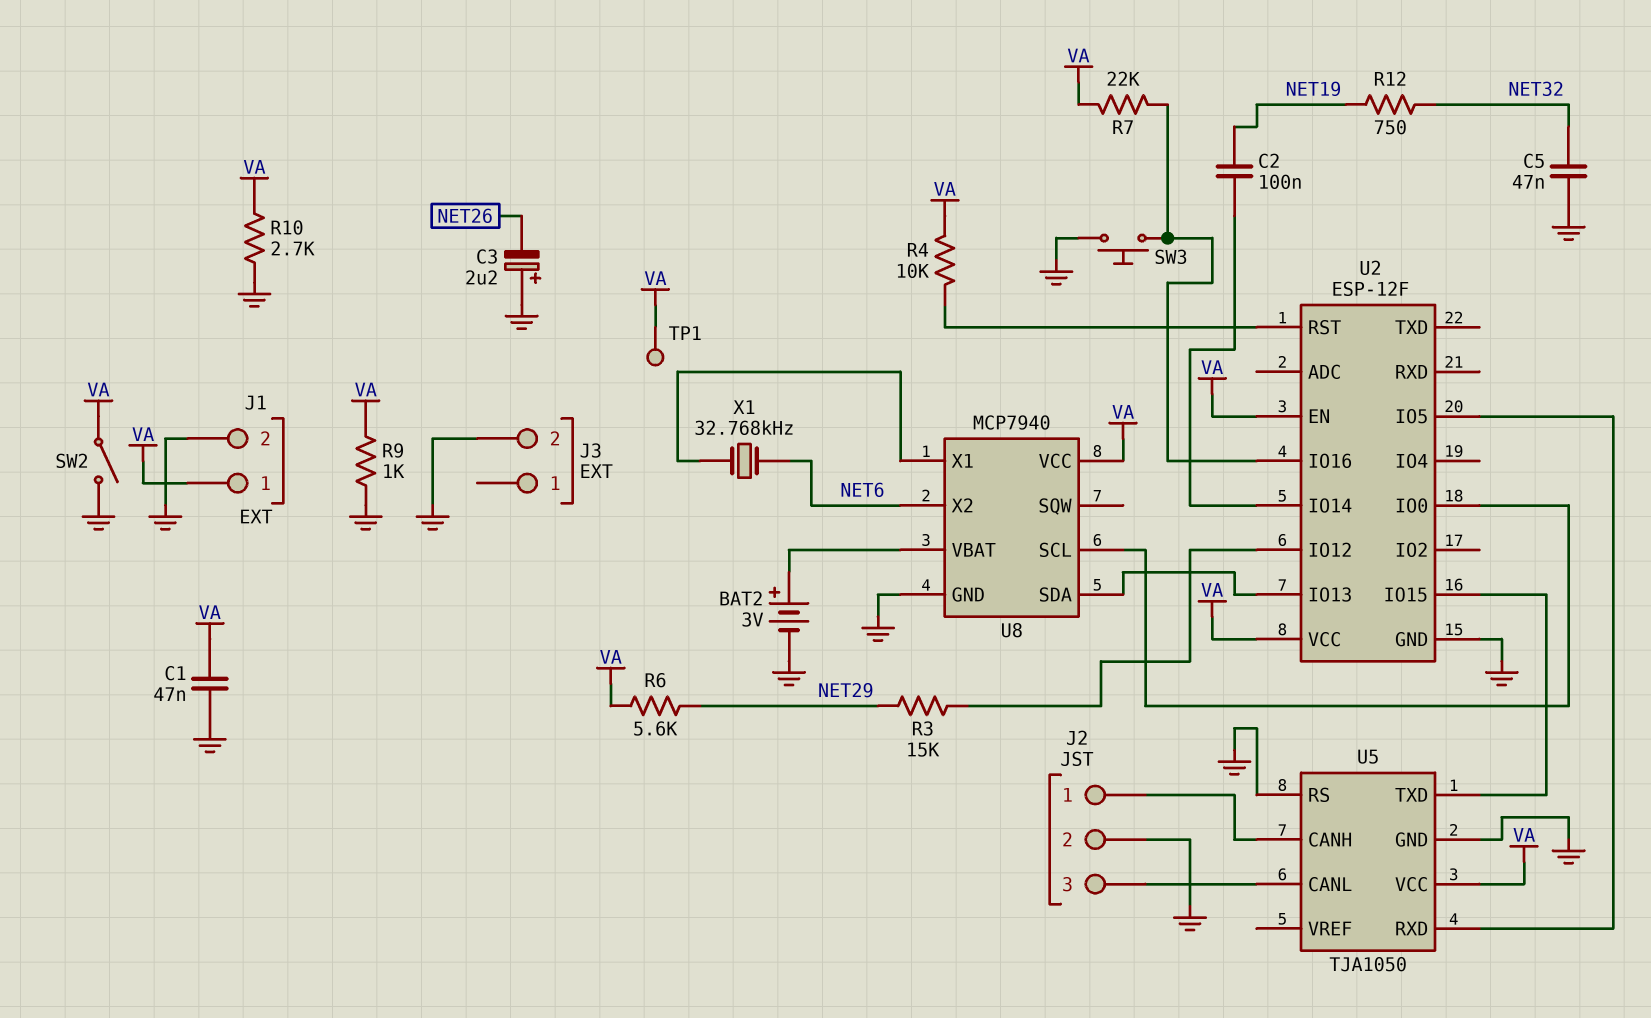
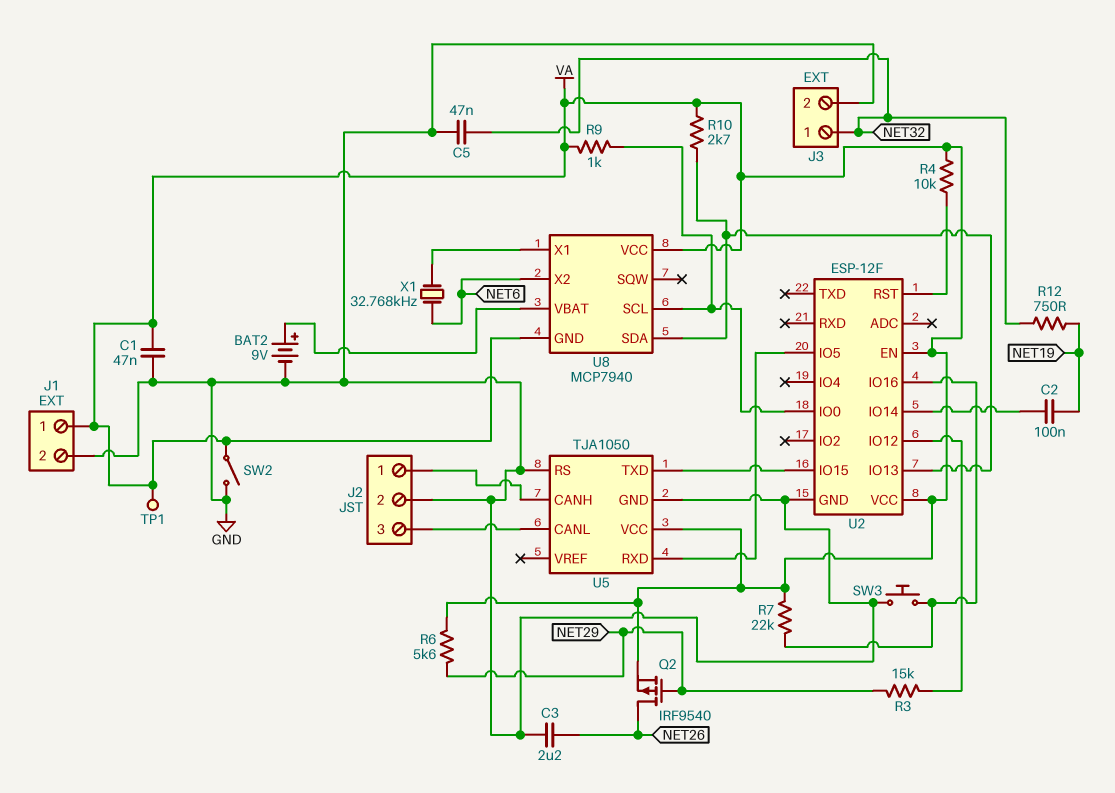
BAT2: 3V (plus U8/VBAT, minus GND) -> 9V (plus U8/VBAT, minus GND)
C3: 2.2uF (plus GND, minus NET26) -> 2.2uF (GND, NET26)
J3 pin 1: none -> NET32
Q2: none -> PMOS IRF9540 (G NET29, D NET26, S VA)
R9: 1k (GND, VA) -> 1k (U2/IO0, VA)
R10: 2.7k (GND, VA) -> 2.7k (U2/IO13, VA)
U8 pin GND: GND -> VA

